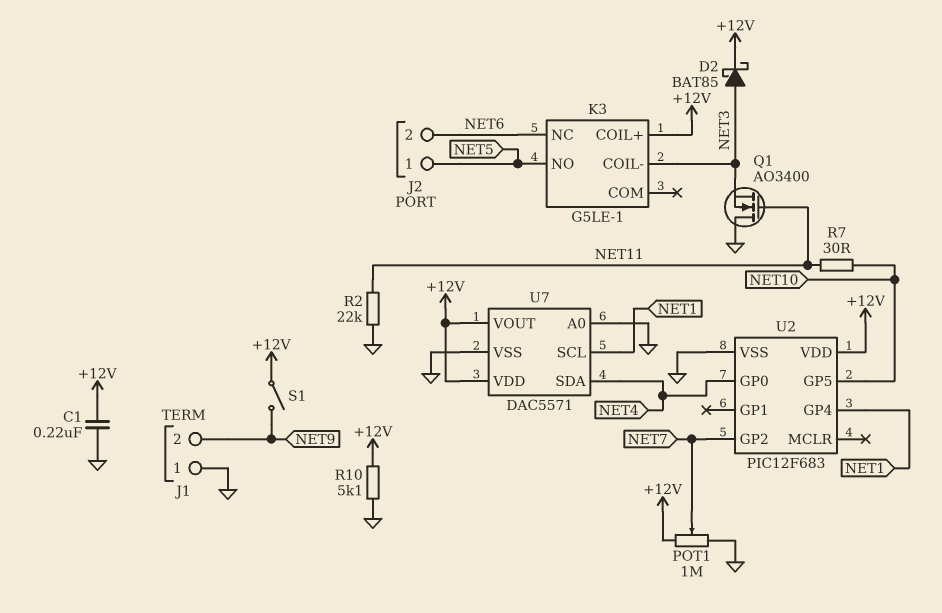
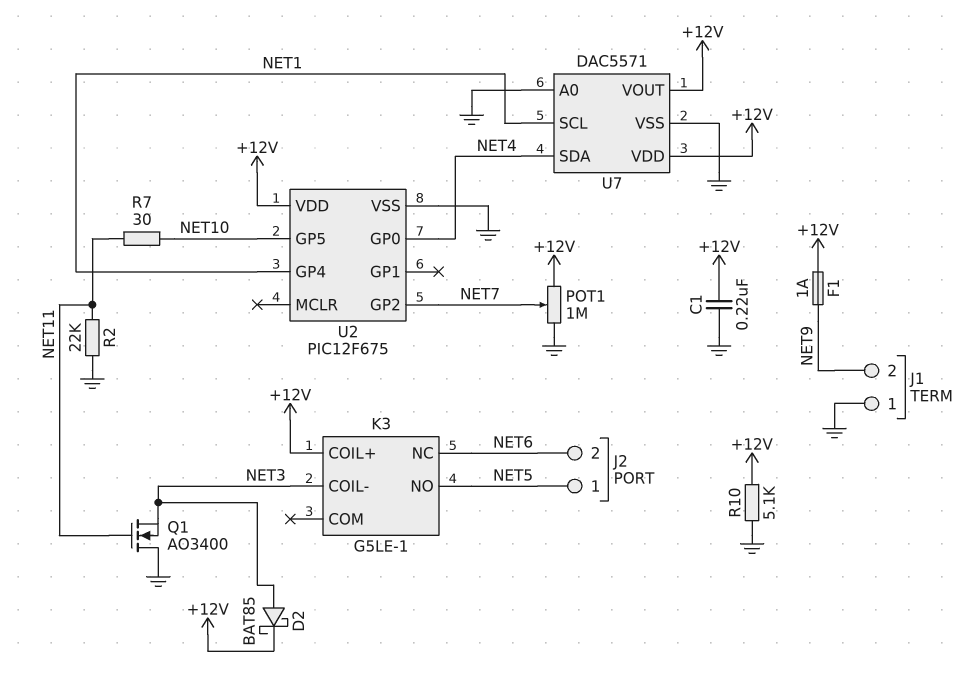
F1: none -> 1A (+12V, NET9)
S1: switch (+12V, NET9) -> none
U2: PIC12F683 -> PIC12F675

